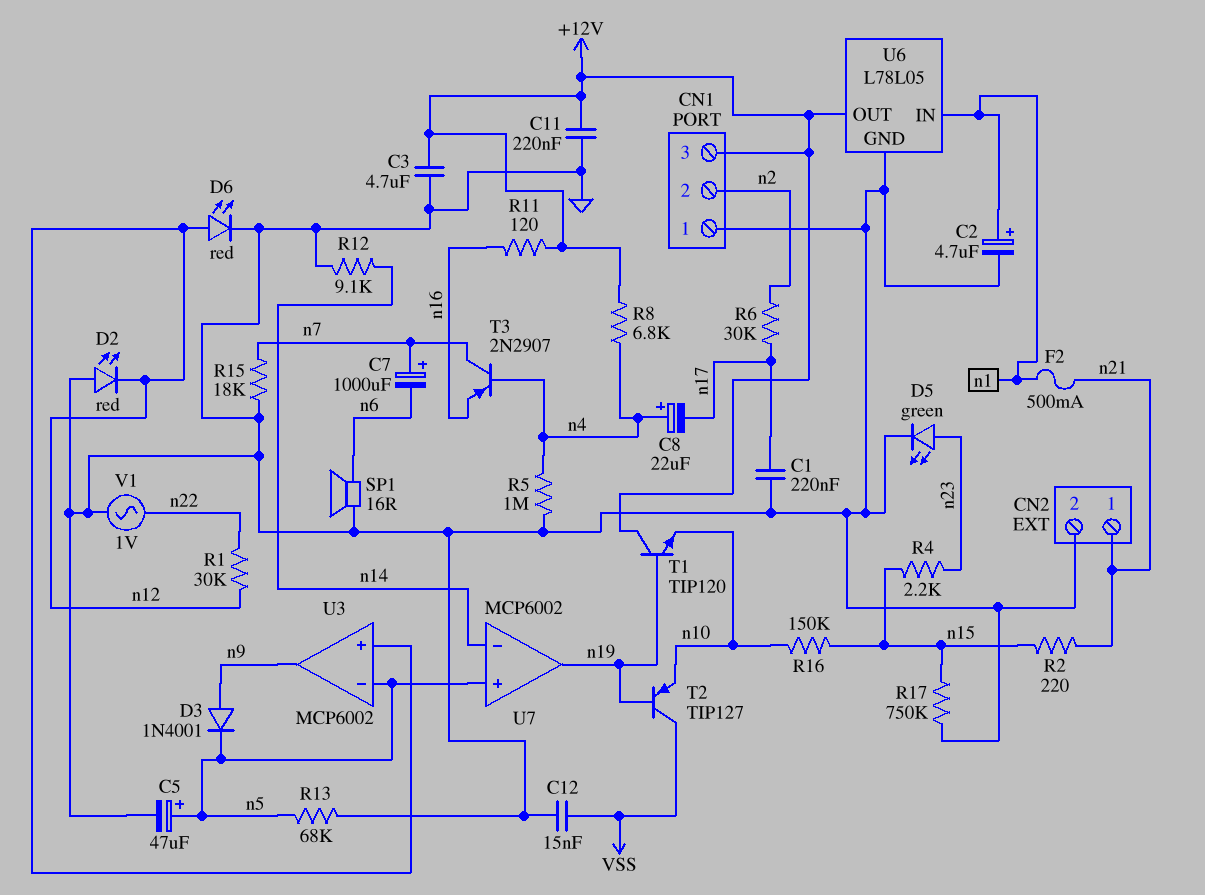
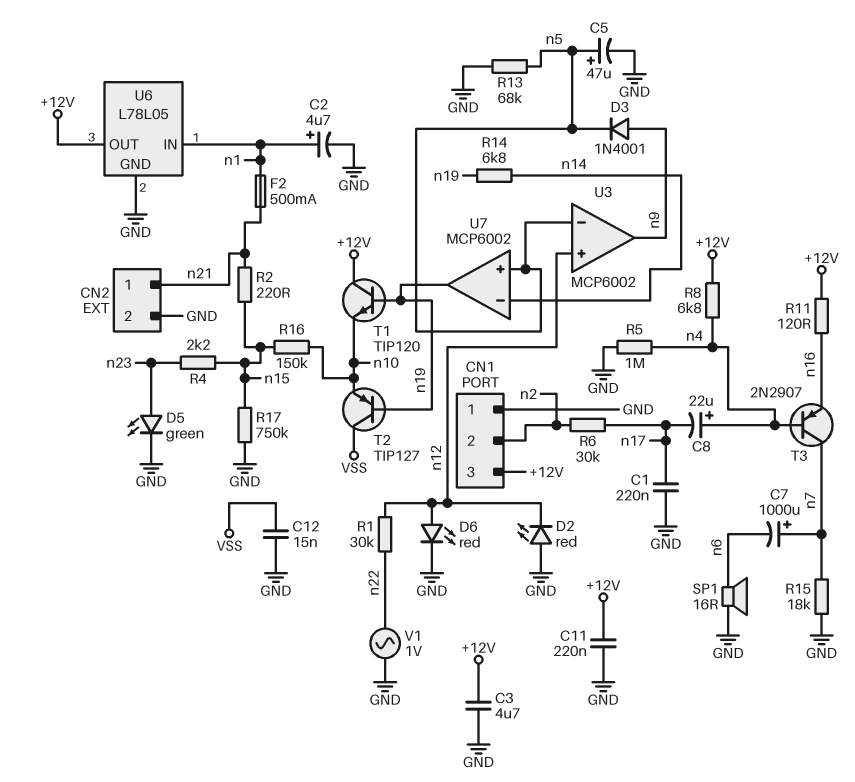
R12: 9.1k (GND, n14) -> none
R14: none -> 6.8k (n14, n19)

